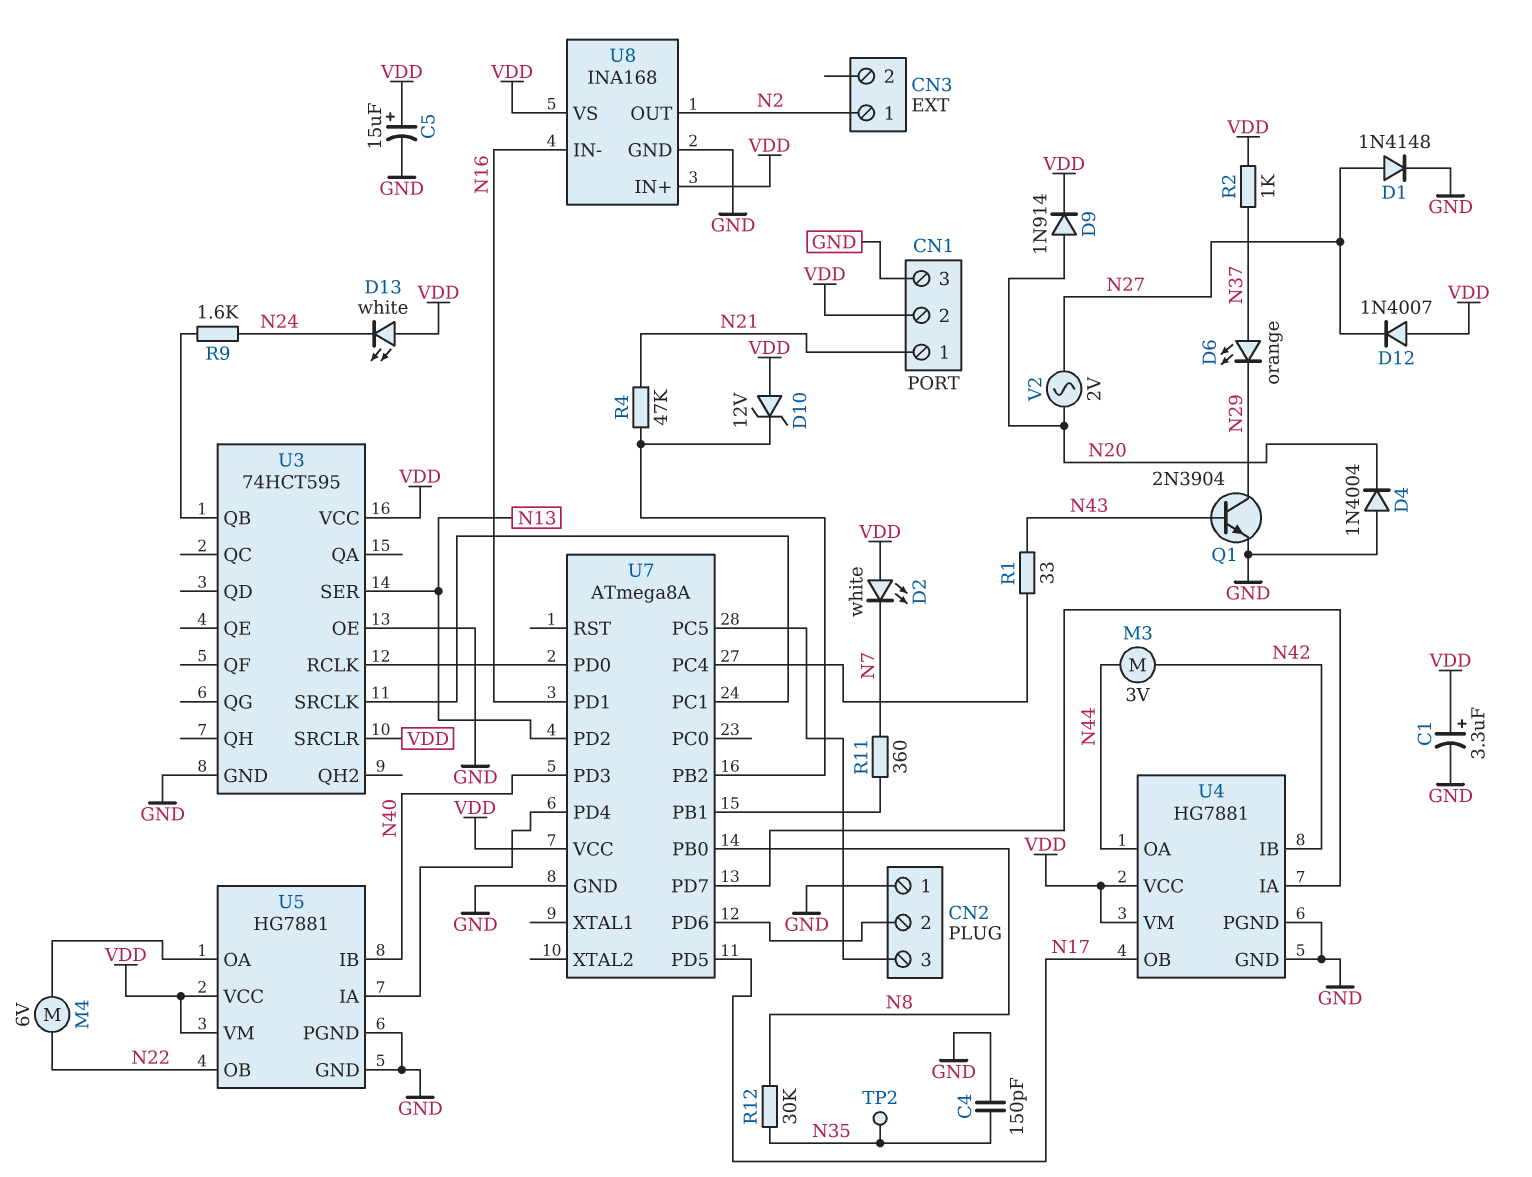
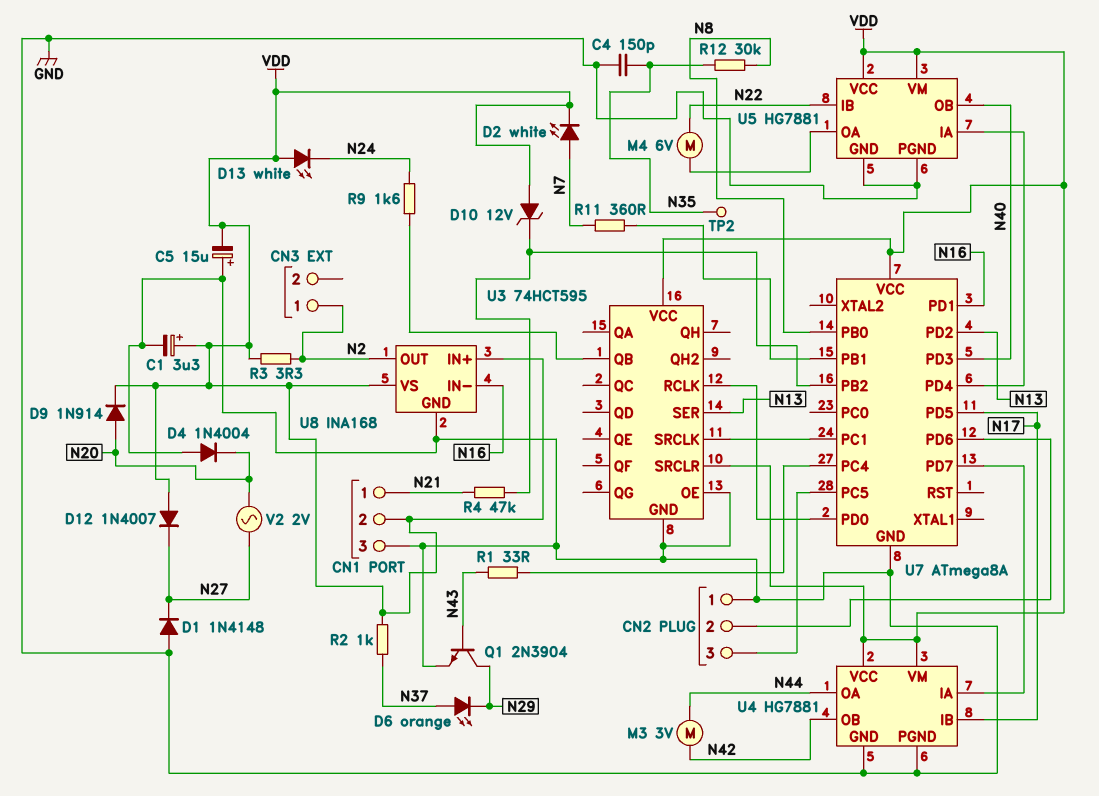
C5: 15uF (plus VDD, minus GND) -> 15uF (plus GND, minus VDD)
D1: diode 1N4148 (A N27, K GND) -> diode 1N4148 (A GND, K N27)
D2: LED white (A VDD, K N7) -> LED white (A N7, K VDD)
R3: none -> 3.3 (N2, VDD)
U4 pin IB: N42 -> N17
U4 pin OB: N17 -> N42
U5 pin IB: N40 -> N22
U5 pin OB: N22 -> N40

